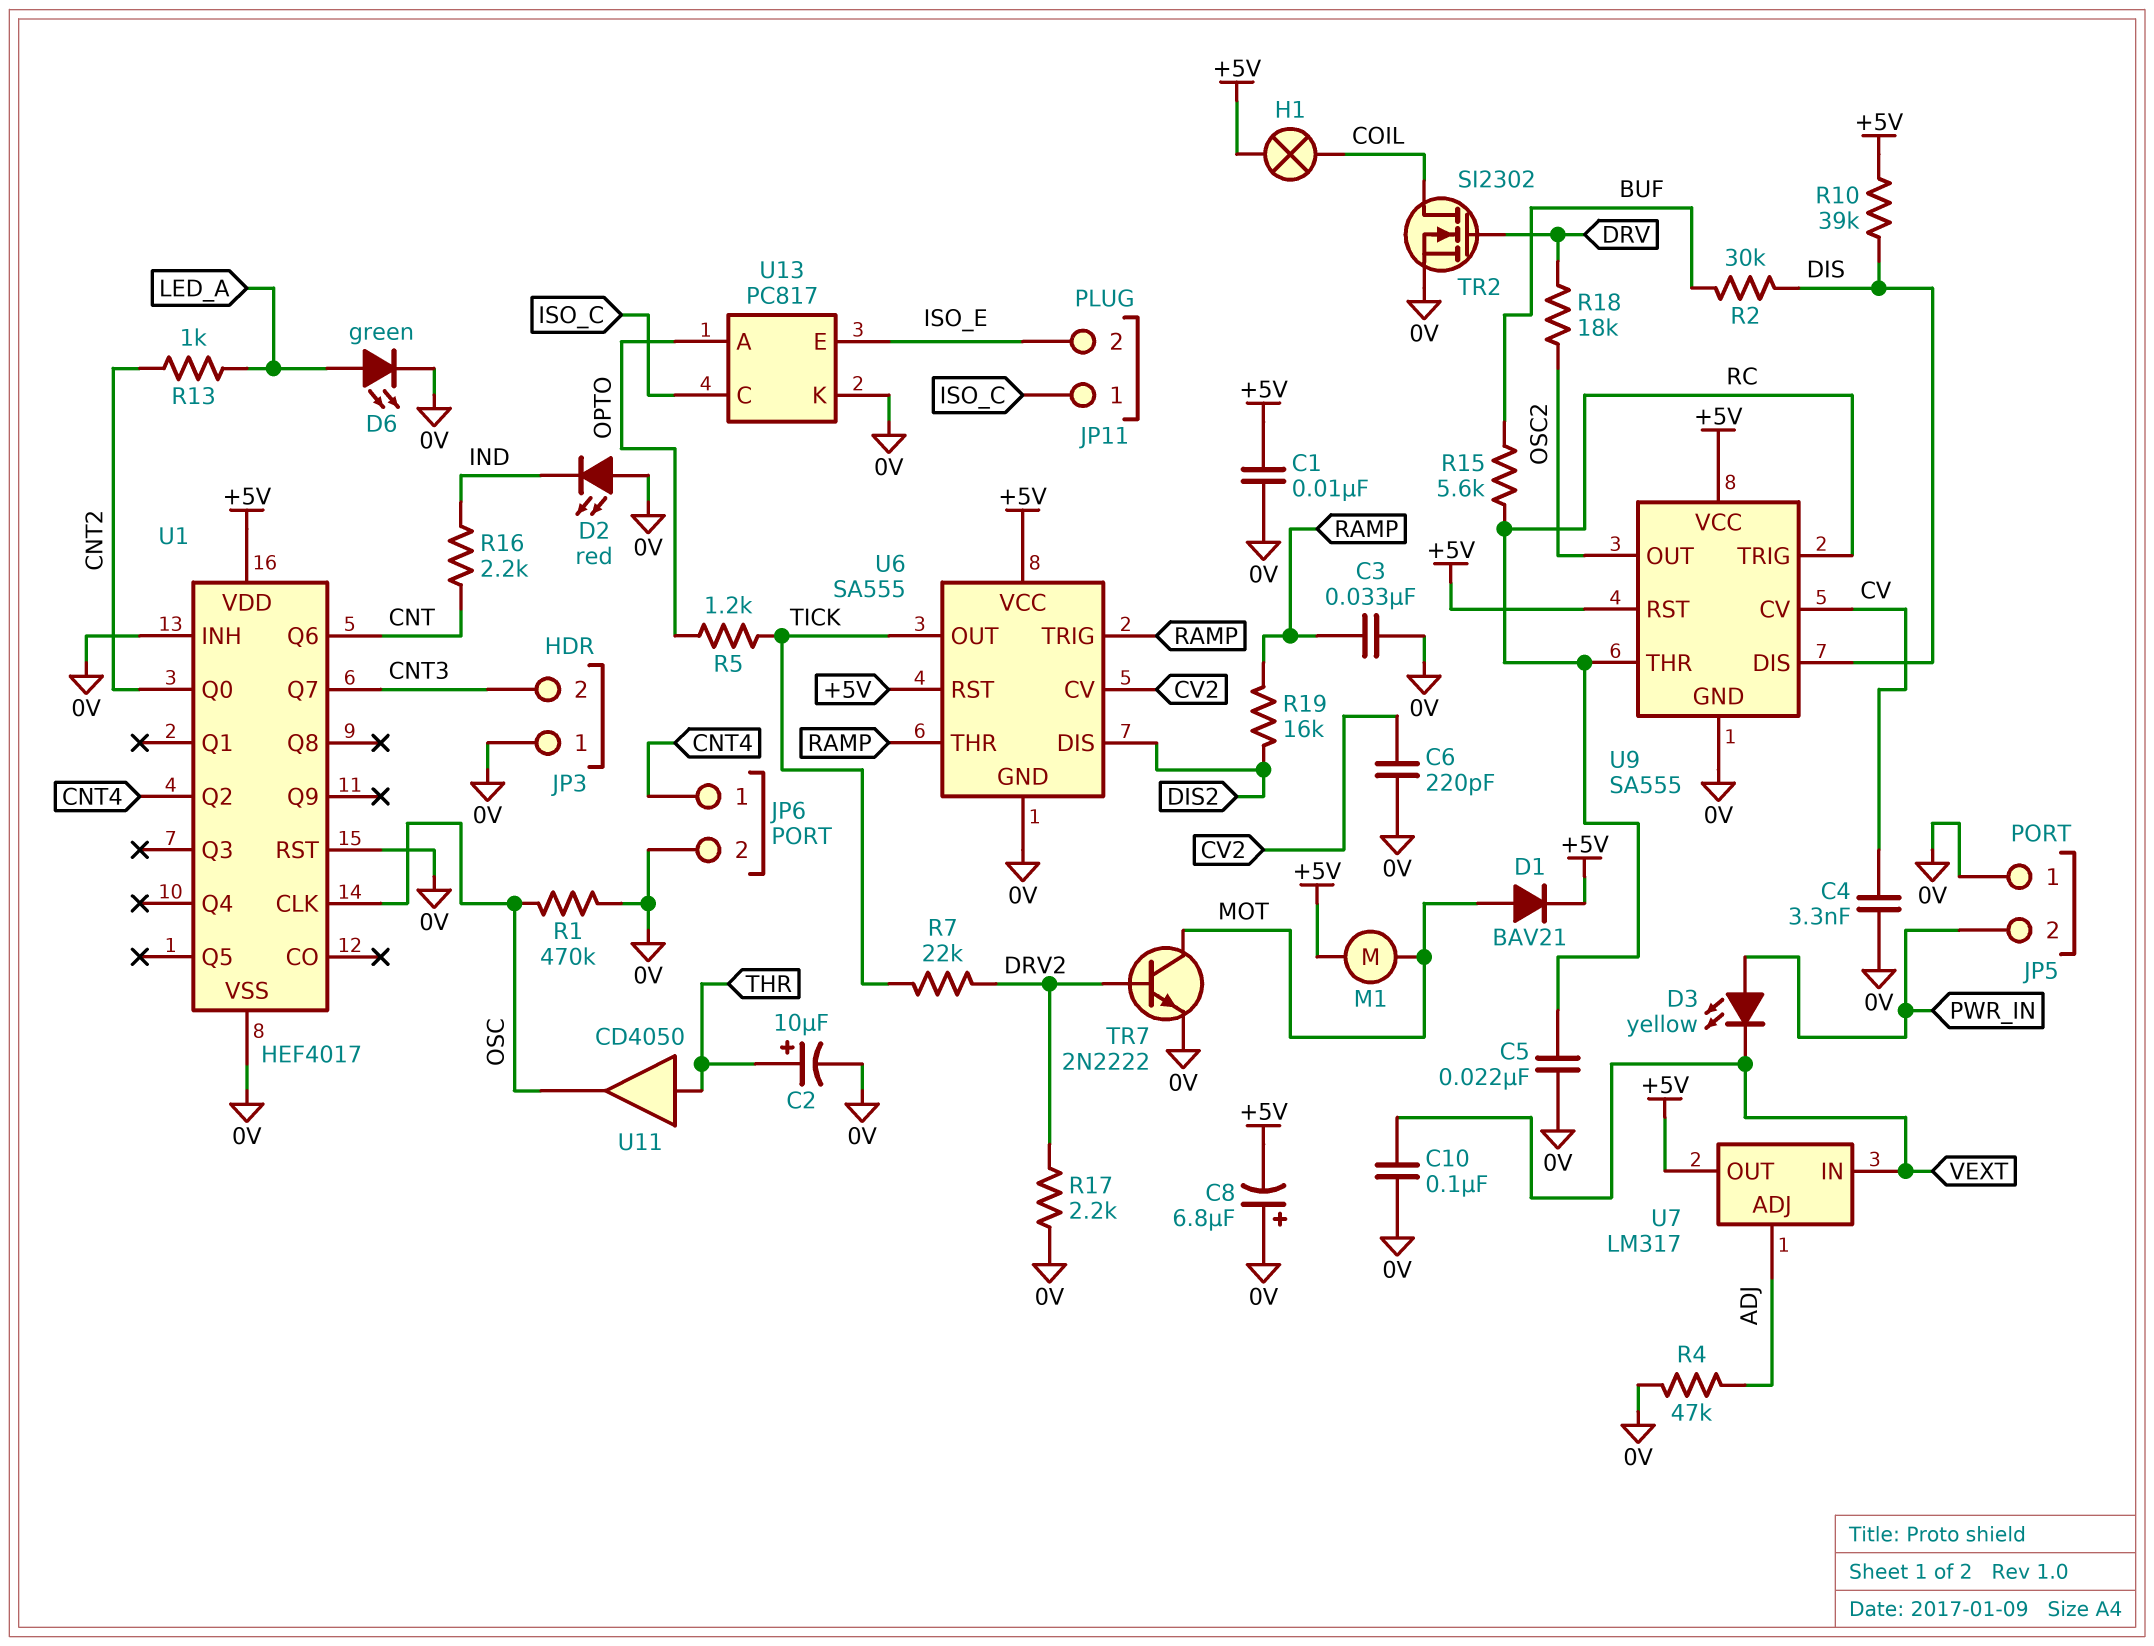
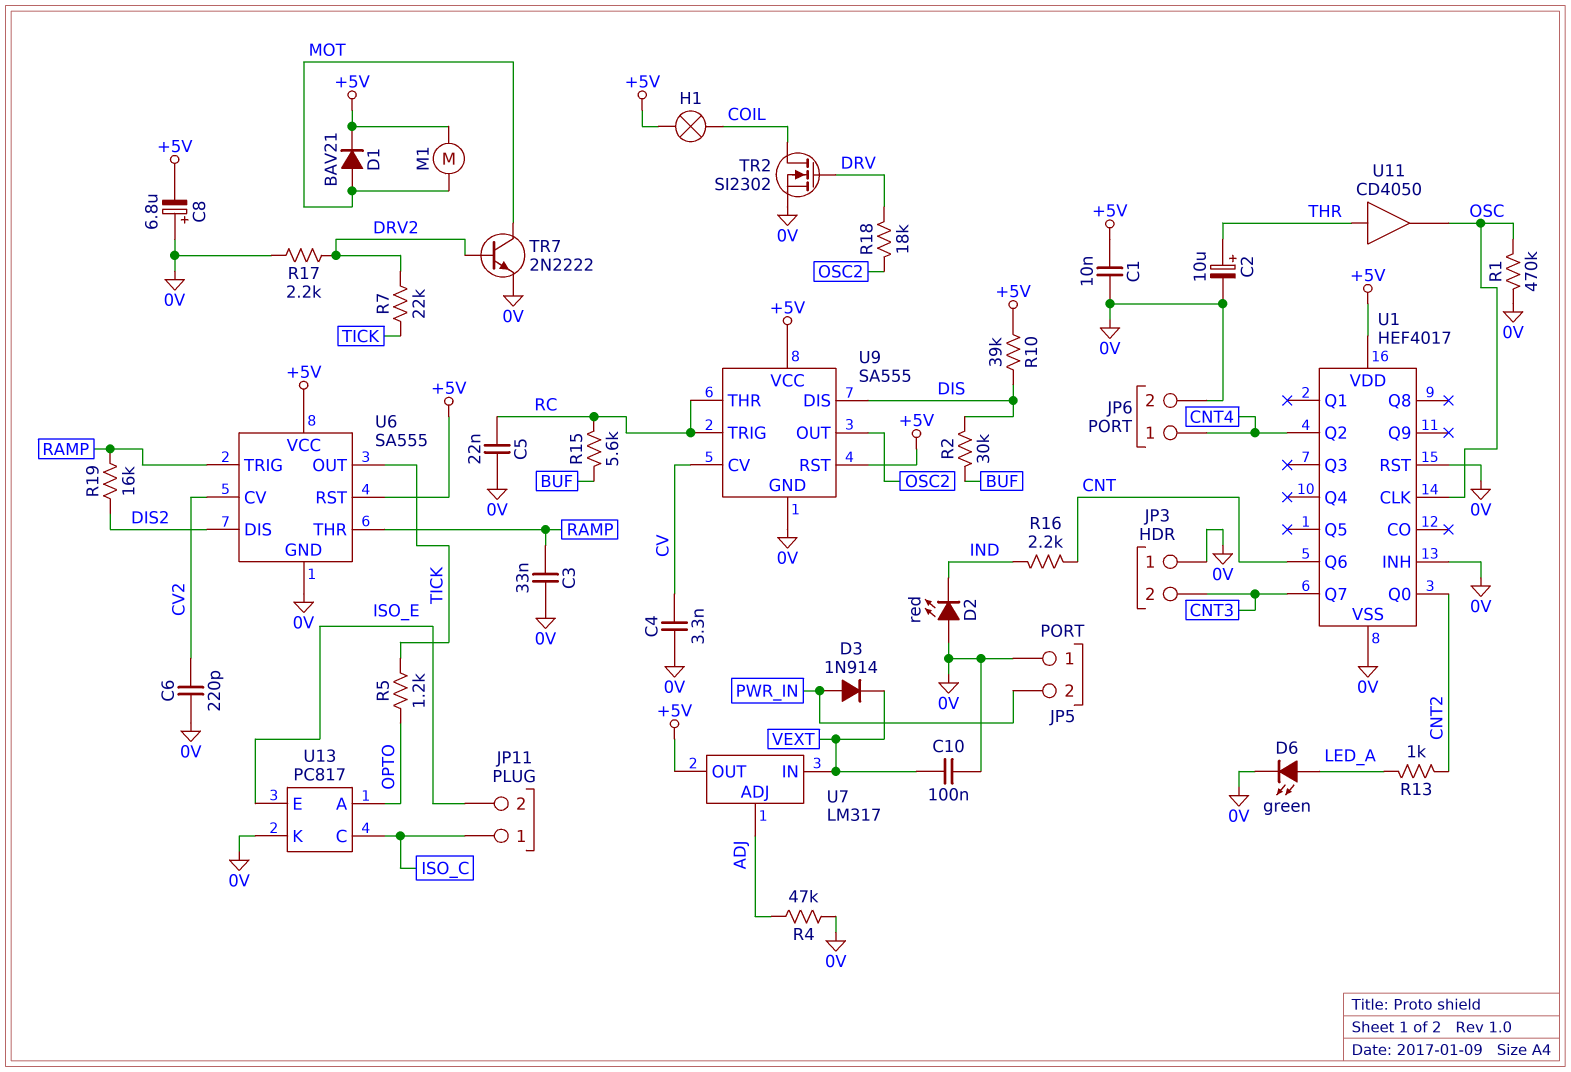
D3: LED yellow (A PWR_IN, K VEXT) -> diode 1N914 (A PWR_IN, K VEXT)

